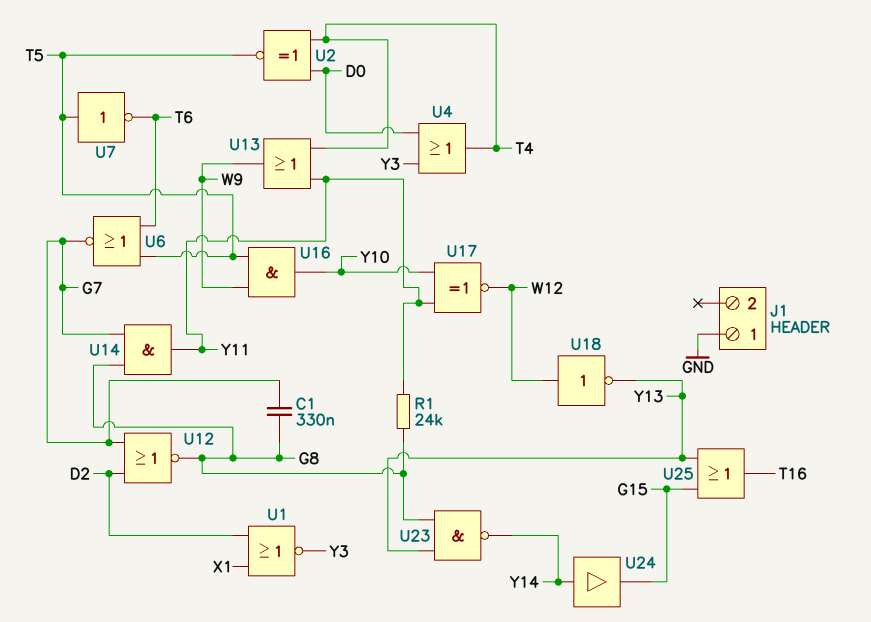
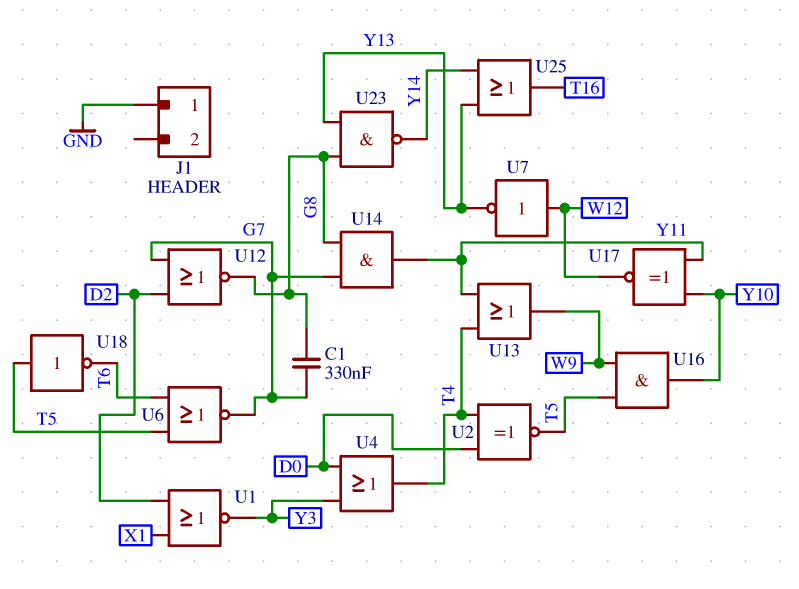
R1: 24k (G8, Y11) -> none
U7: NOT (in T5, out T6) -> NOT (in W12, out Y13)
U18: NOT (in W12, out Y13) -> NOT (in T5, out T6)
U24: buffer (in Y14, out G15) -> none
U25: OR (in G15, in Y13, out T16) -> OR (in Y13, in Y14, out T16)

